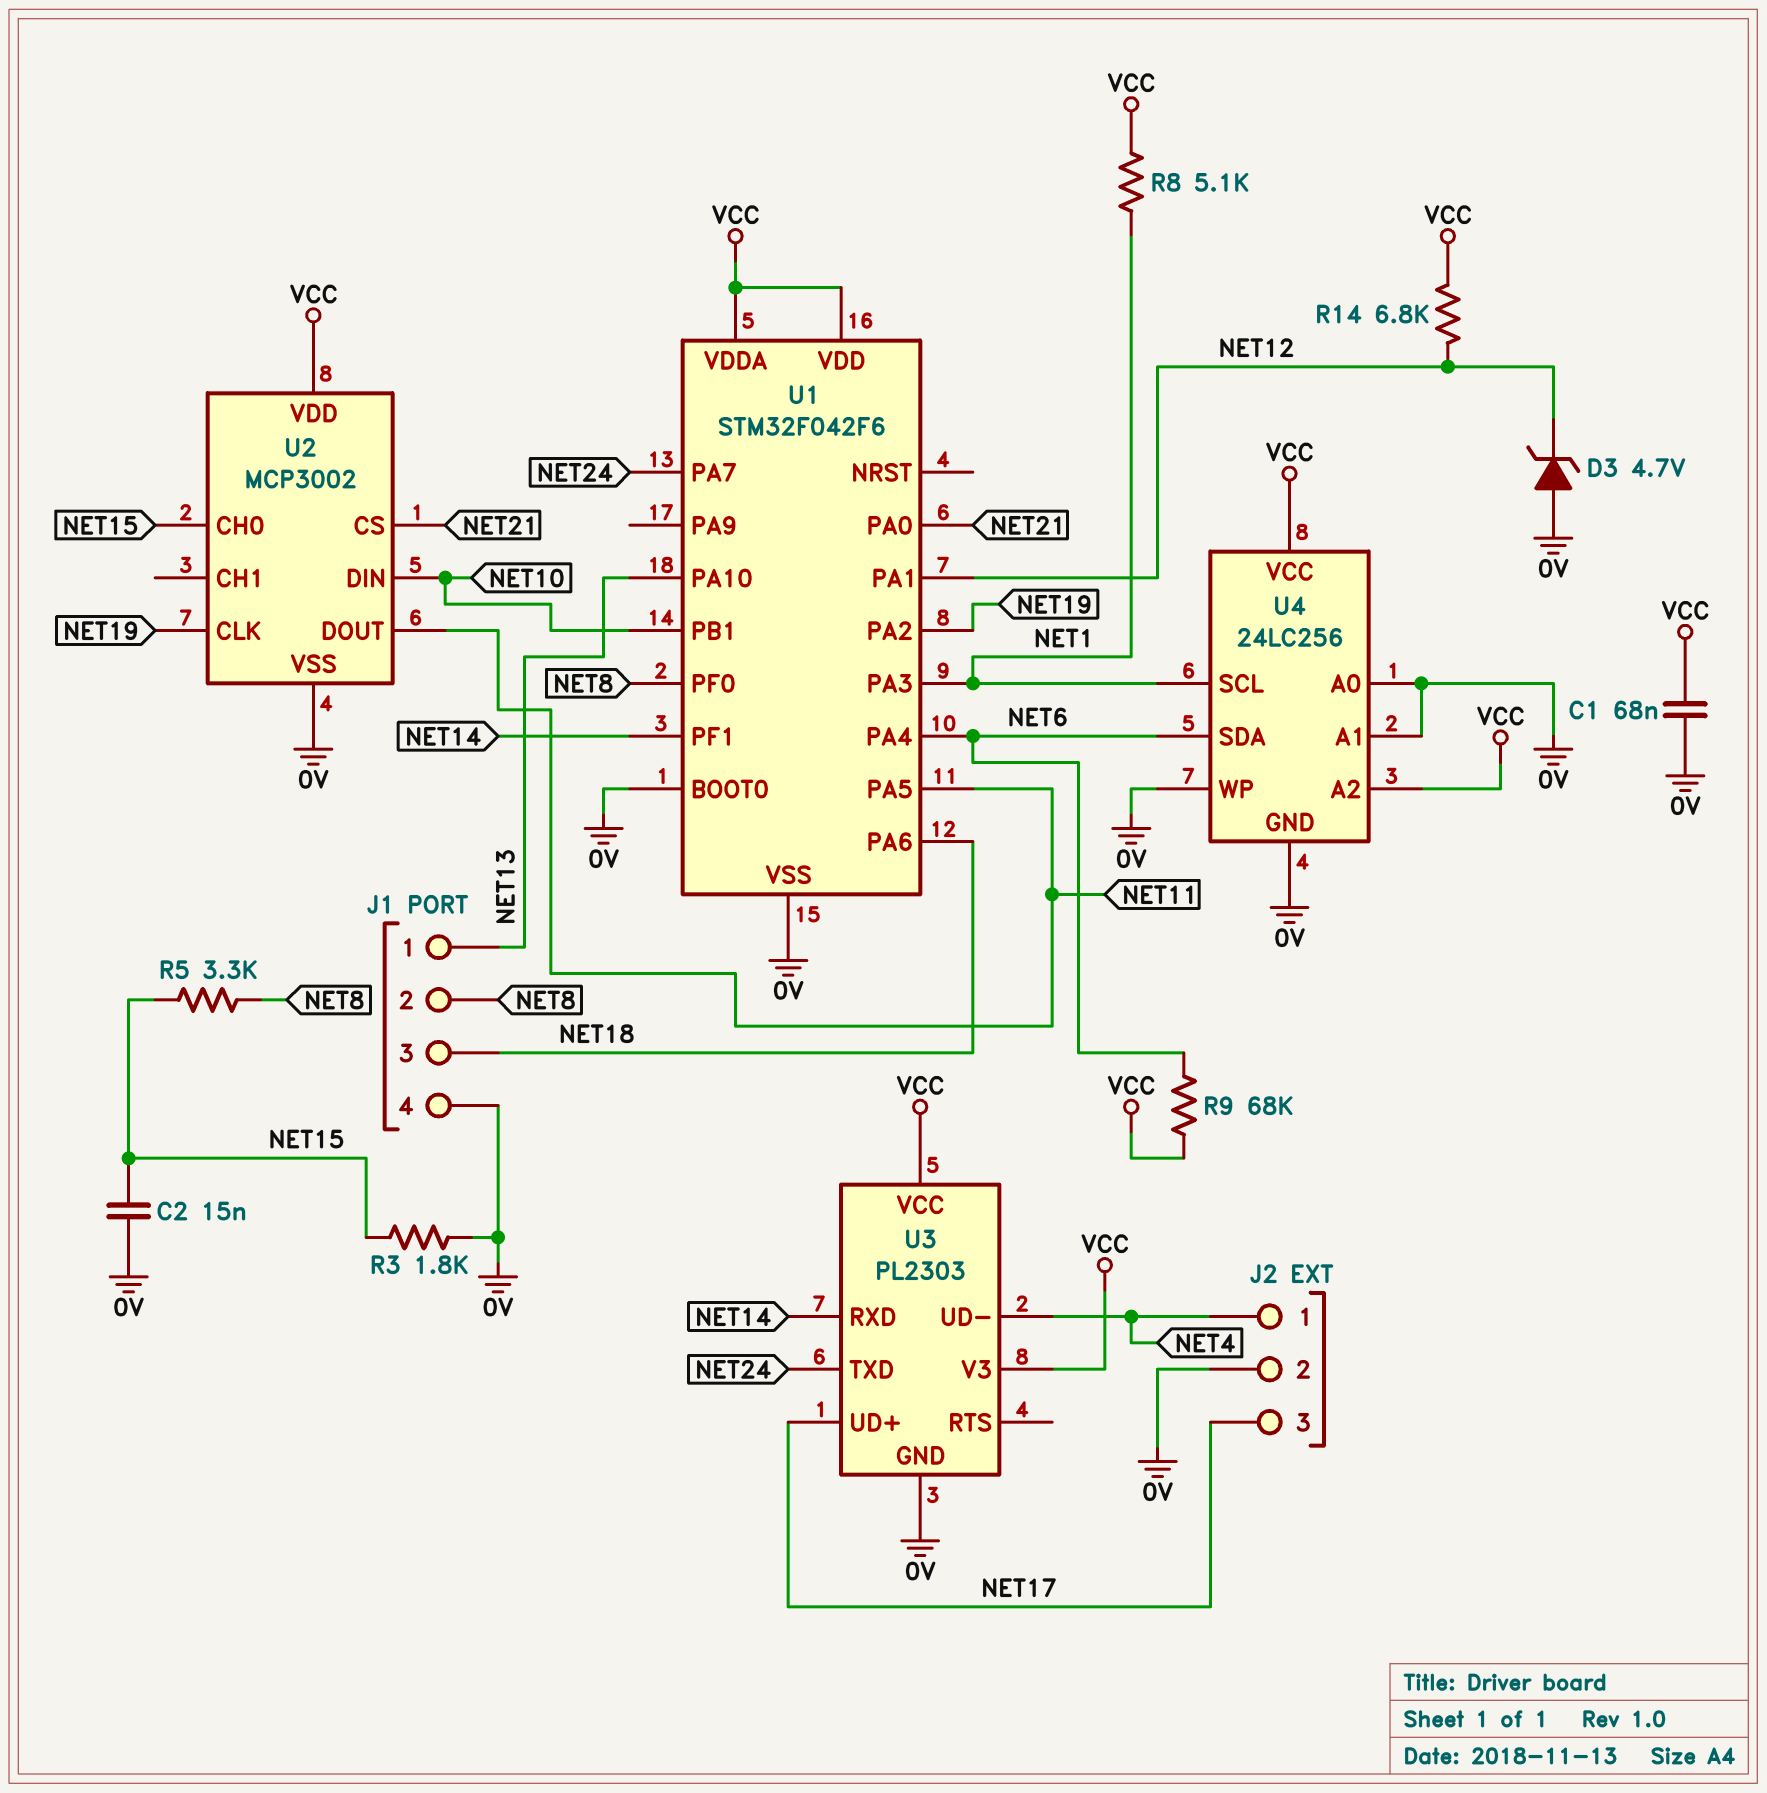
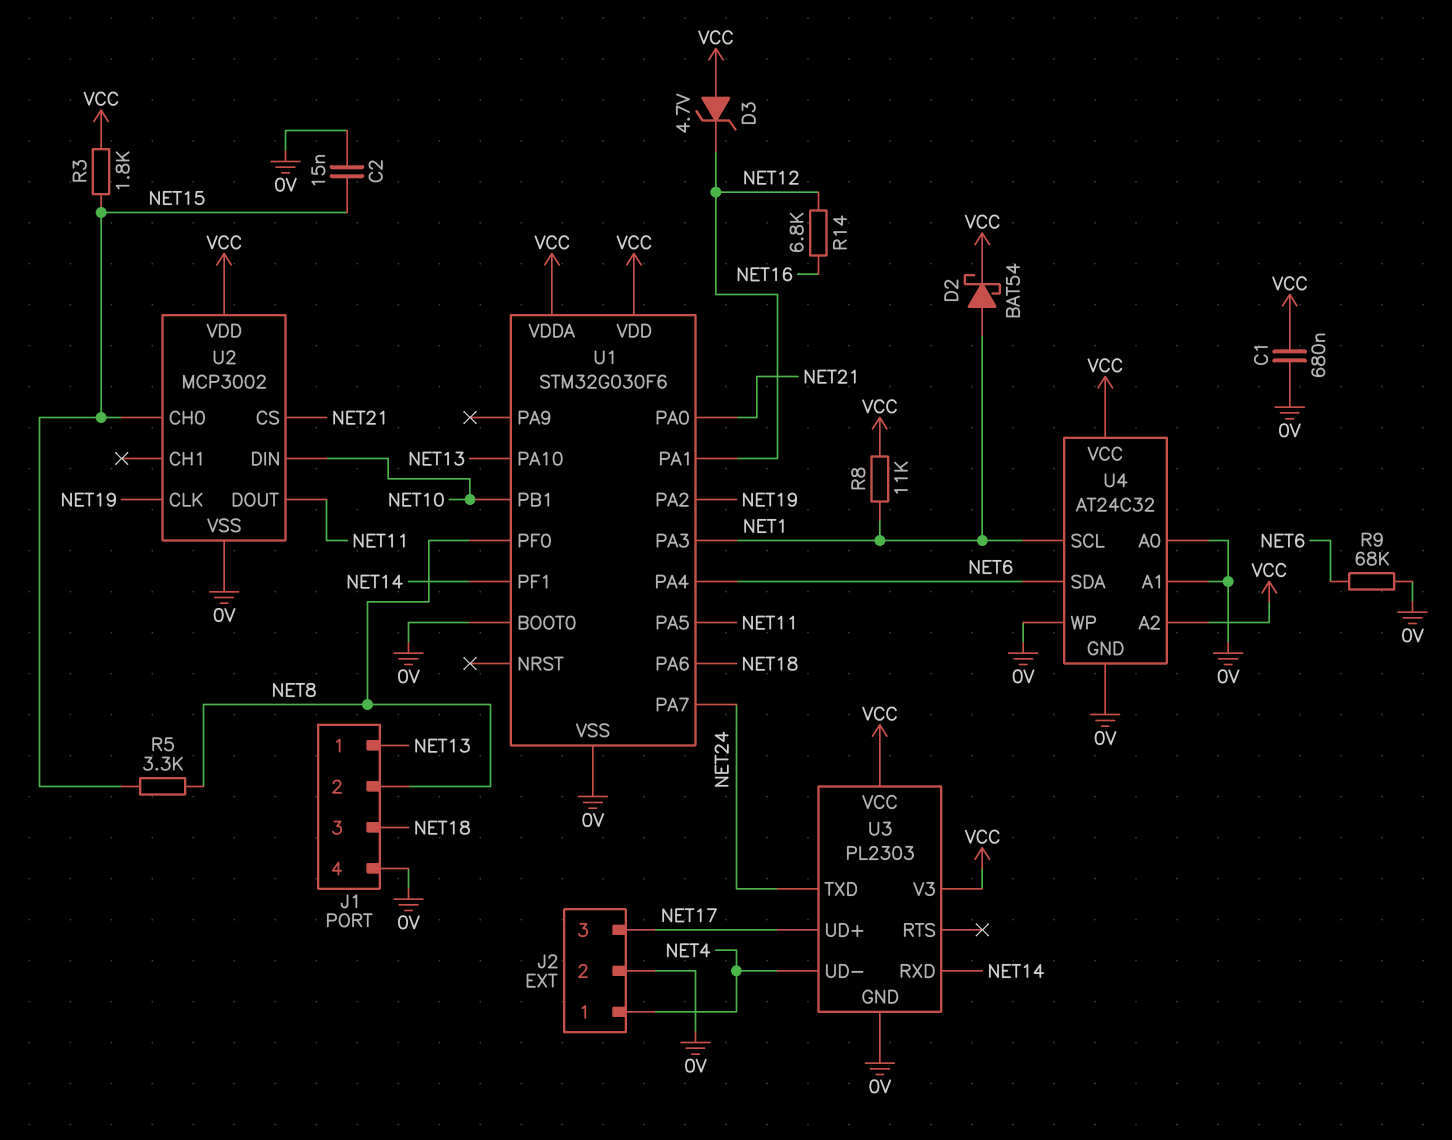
C1: 68nF (0V, VCC) -> 680nF (0V, VCC)
D2: none -> schottky BAT54 (A NET1, K VCC)
D3: zener 4.7V (A 0V, K NET12) -> zener 4.7V (A VCC, K NET12)
R3: 1.8k (0V, NET15) -> 1.8k (NET15, VCC)
R8: 5.1k (NET1, VCC) -> 11k (NET1, VCC)
R9: 68k (NET6, VCC) -> 68k (0V, NET6)
R14: 6.8k (NET12, VCC) -> 6.8k (NET12, NET16)
U1: STM32F042F6 -> STM32G030F6
U4: 24LC256 -> AT24C32

